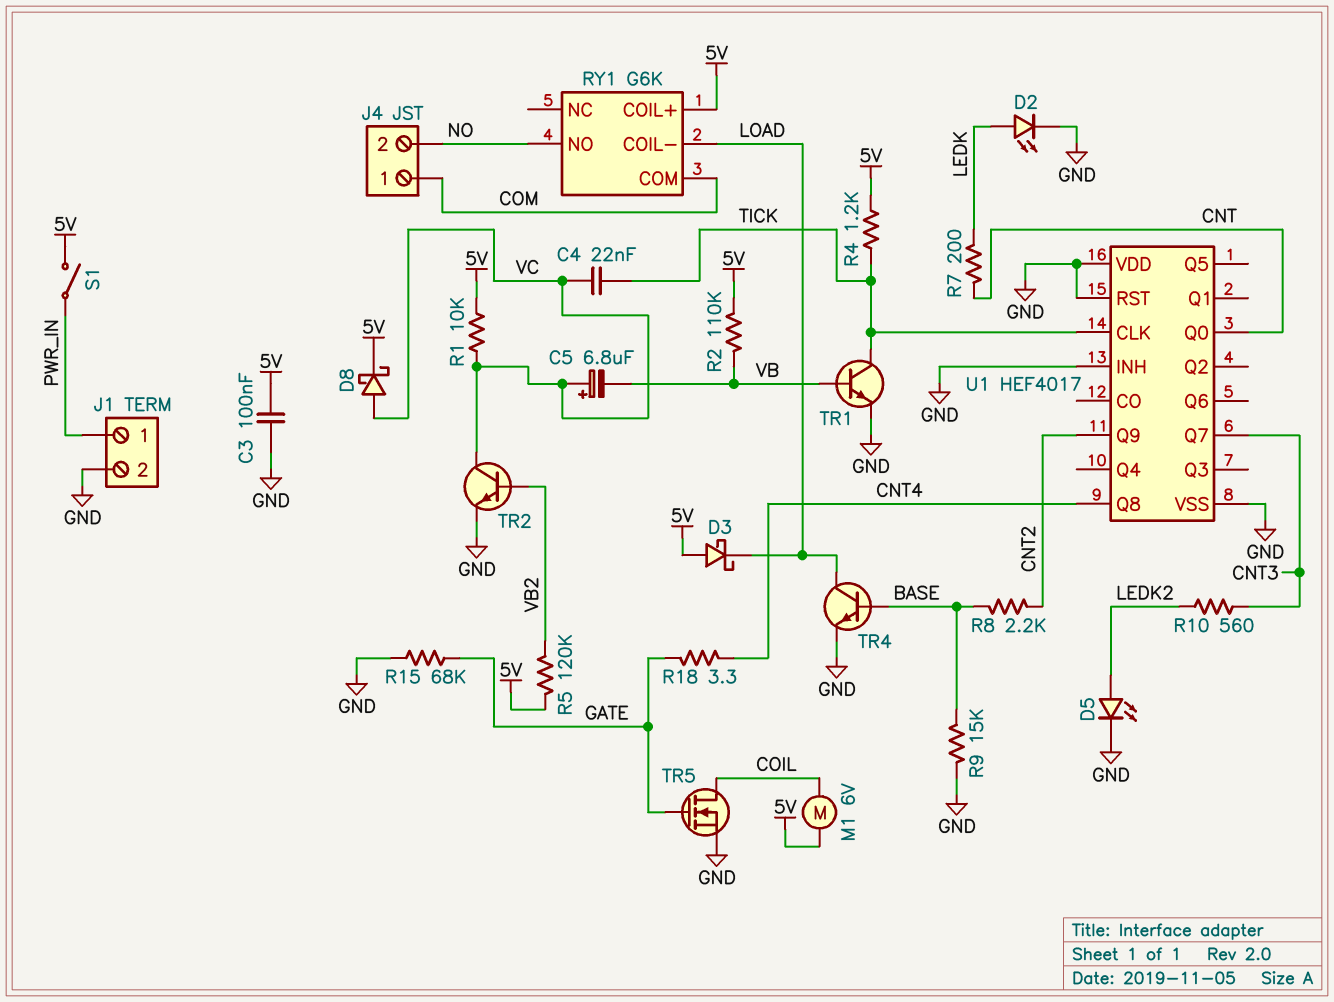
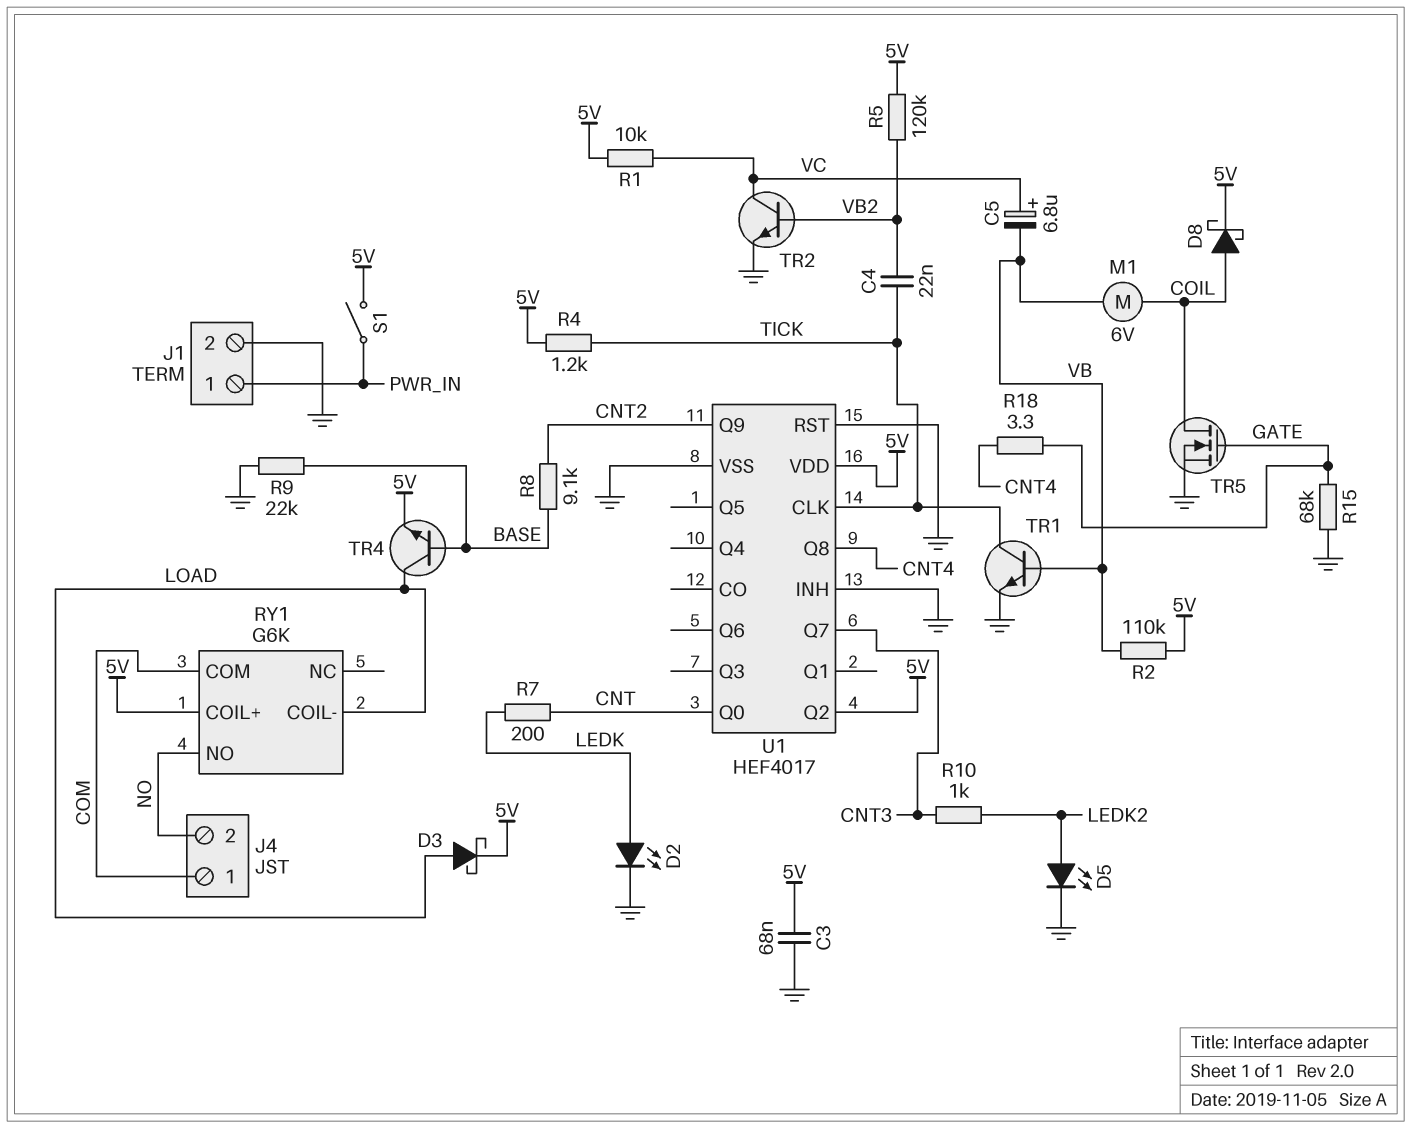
C3: 100nF (5V, GND) -> 68nF (5V, GND)
C4: 22nF (TICK, VC) -> 22nF (TICK, VB2)
D3: schottky (A 5V, K LOAD) -> schottky (A LOAD, K 5V)
D8: schottky (A VC, K 5V) -> schottky (A COIL, K 5V)
M1: motor 6V (5V, COIL) -> motor 6V (COIL, VB)
R8: 2.2k (BASE, CNT2) -> 9.1k (BASE, CNT2)
R9: 15k (BASE, GND) -> 22k (BASE, GND)
R10: 560 (CNT3, LEDK2) -> 1k (CNT3, LEDK2)
TR4: NPN (B BASE, C LOAD, E GND) -> NPN (B BASE, C LOAD, E 5V)
U1 pin Q2: none -> 5V
U1 pin VDD: GND -> 5V

